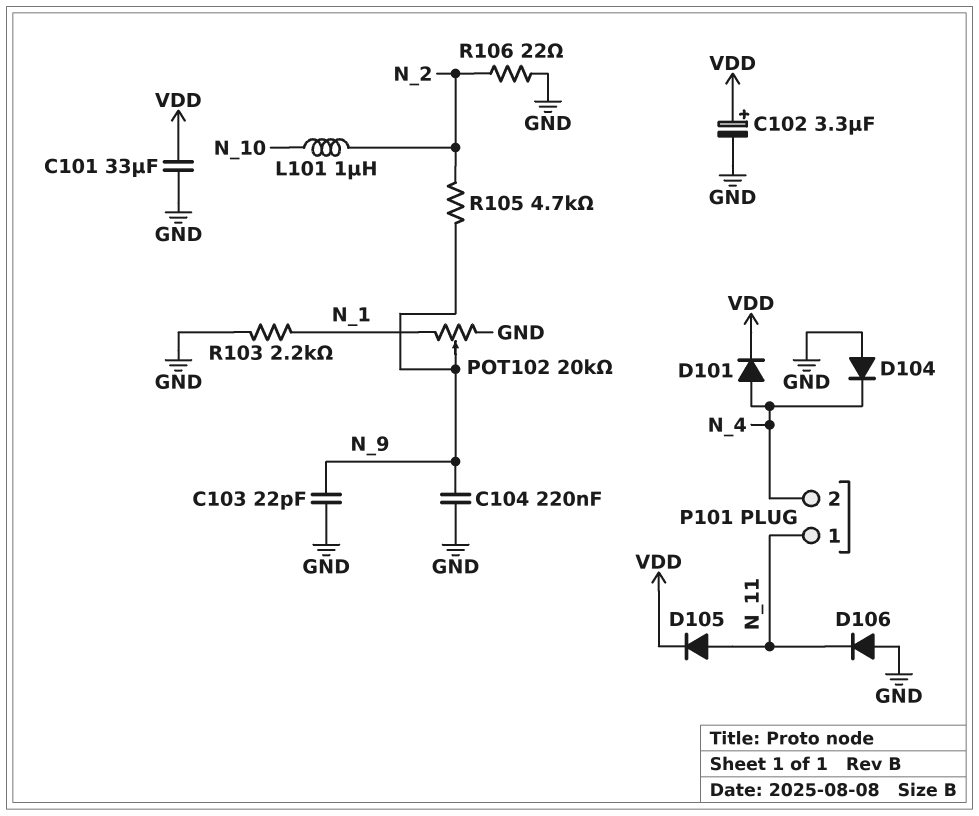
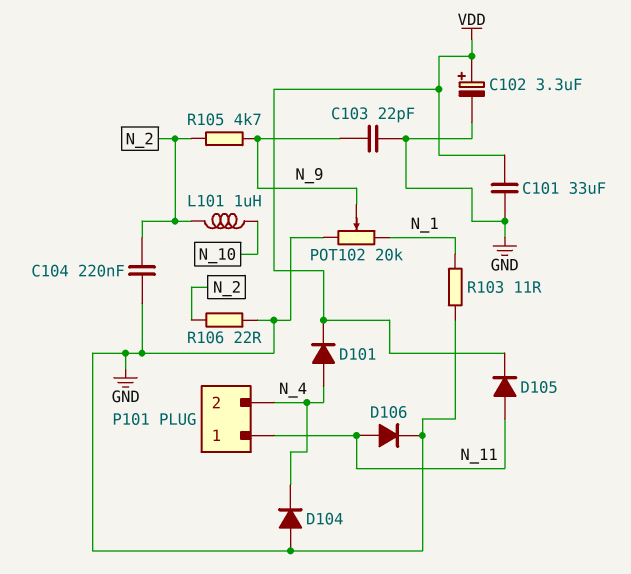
C104: 220nF (GND, N_9) -> 220nF (GND, N_2)
D106: diode (A GND, K N_11) -> diode (A N_11, K GND)
R103: 2.2k (GND, N_1) -> 11 (GND, N_1)

